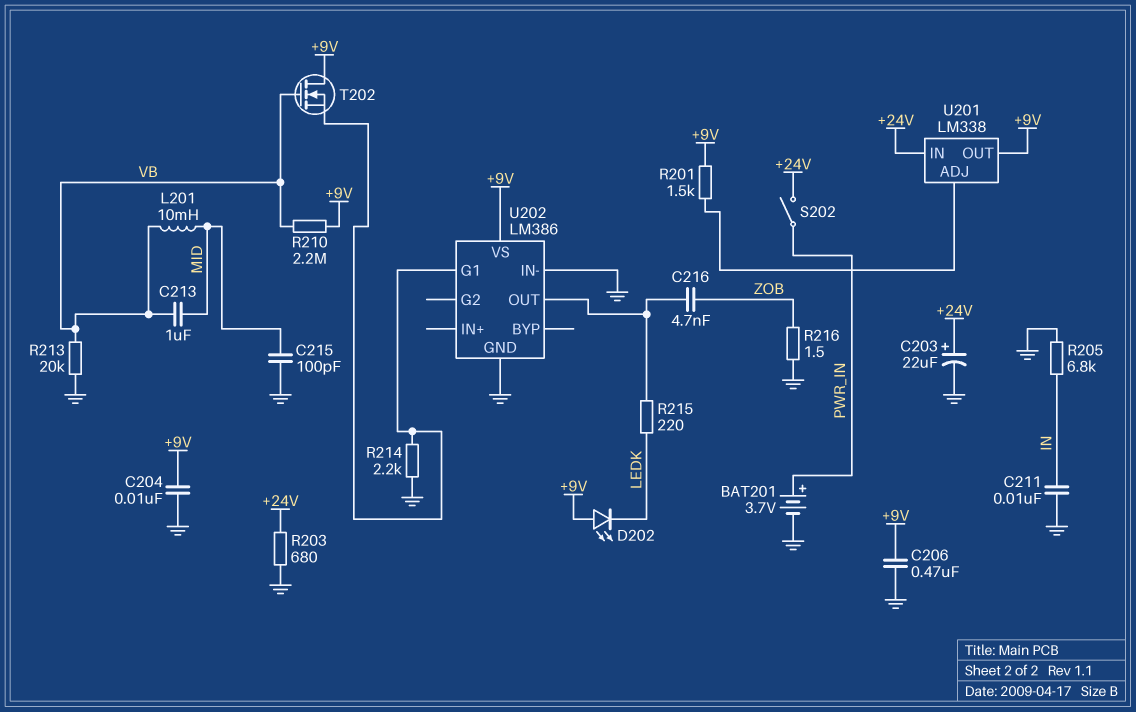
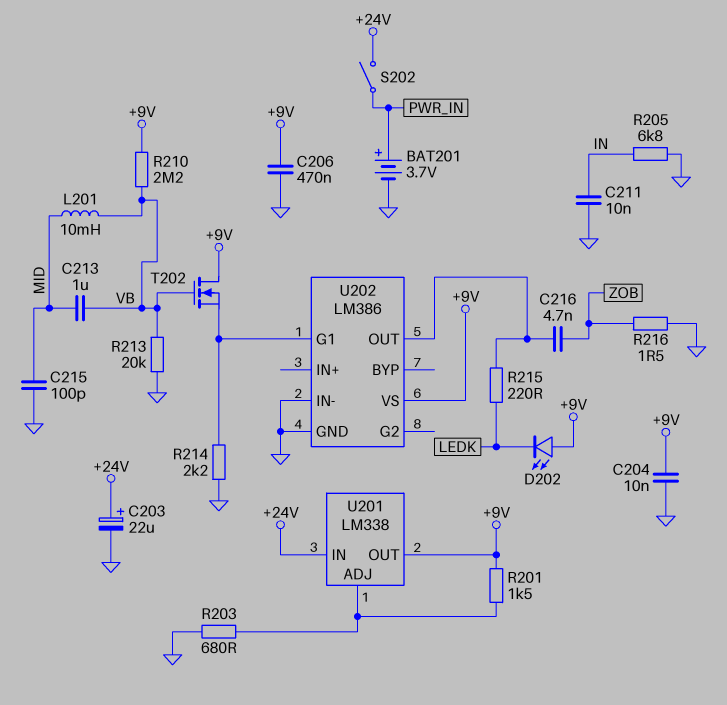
R203: 680 (+24V, GND) -> 680 (GND, U201/ADJ)

